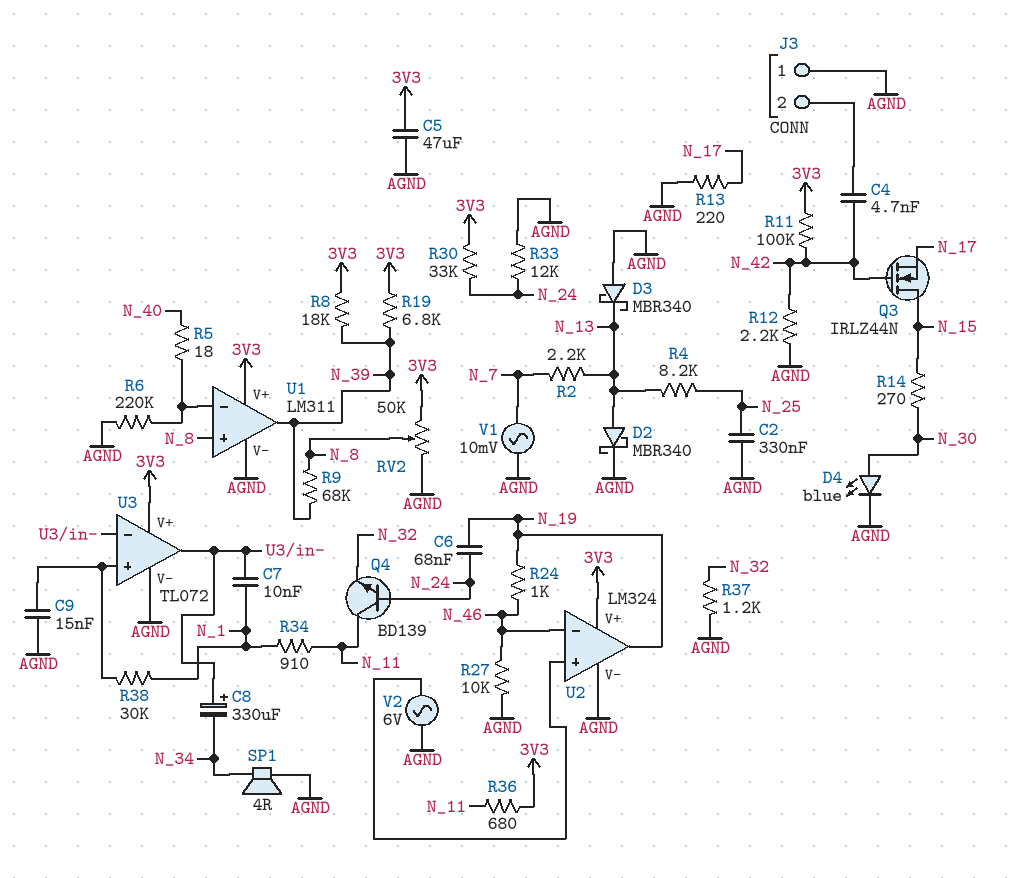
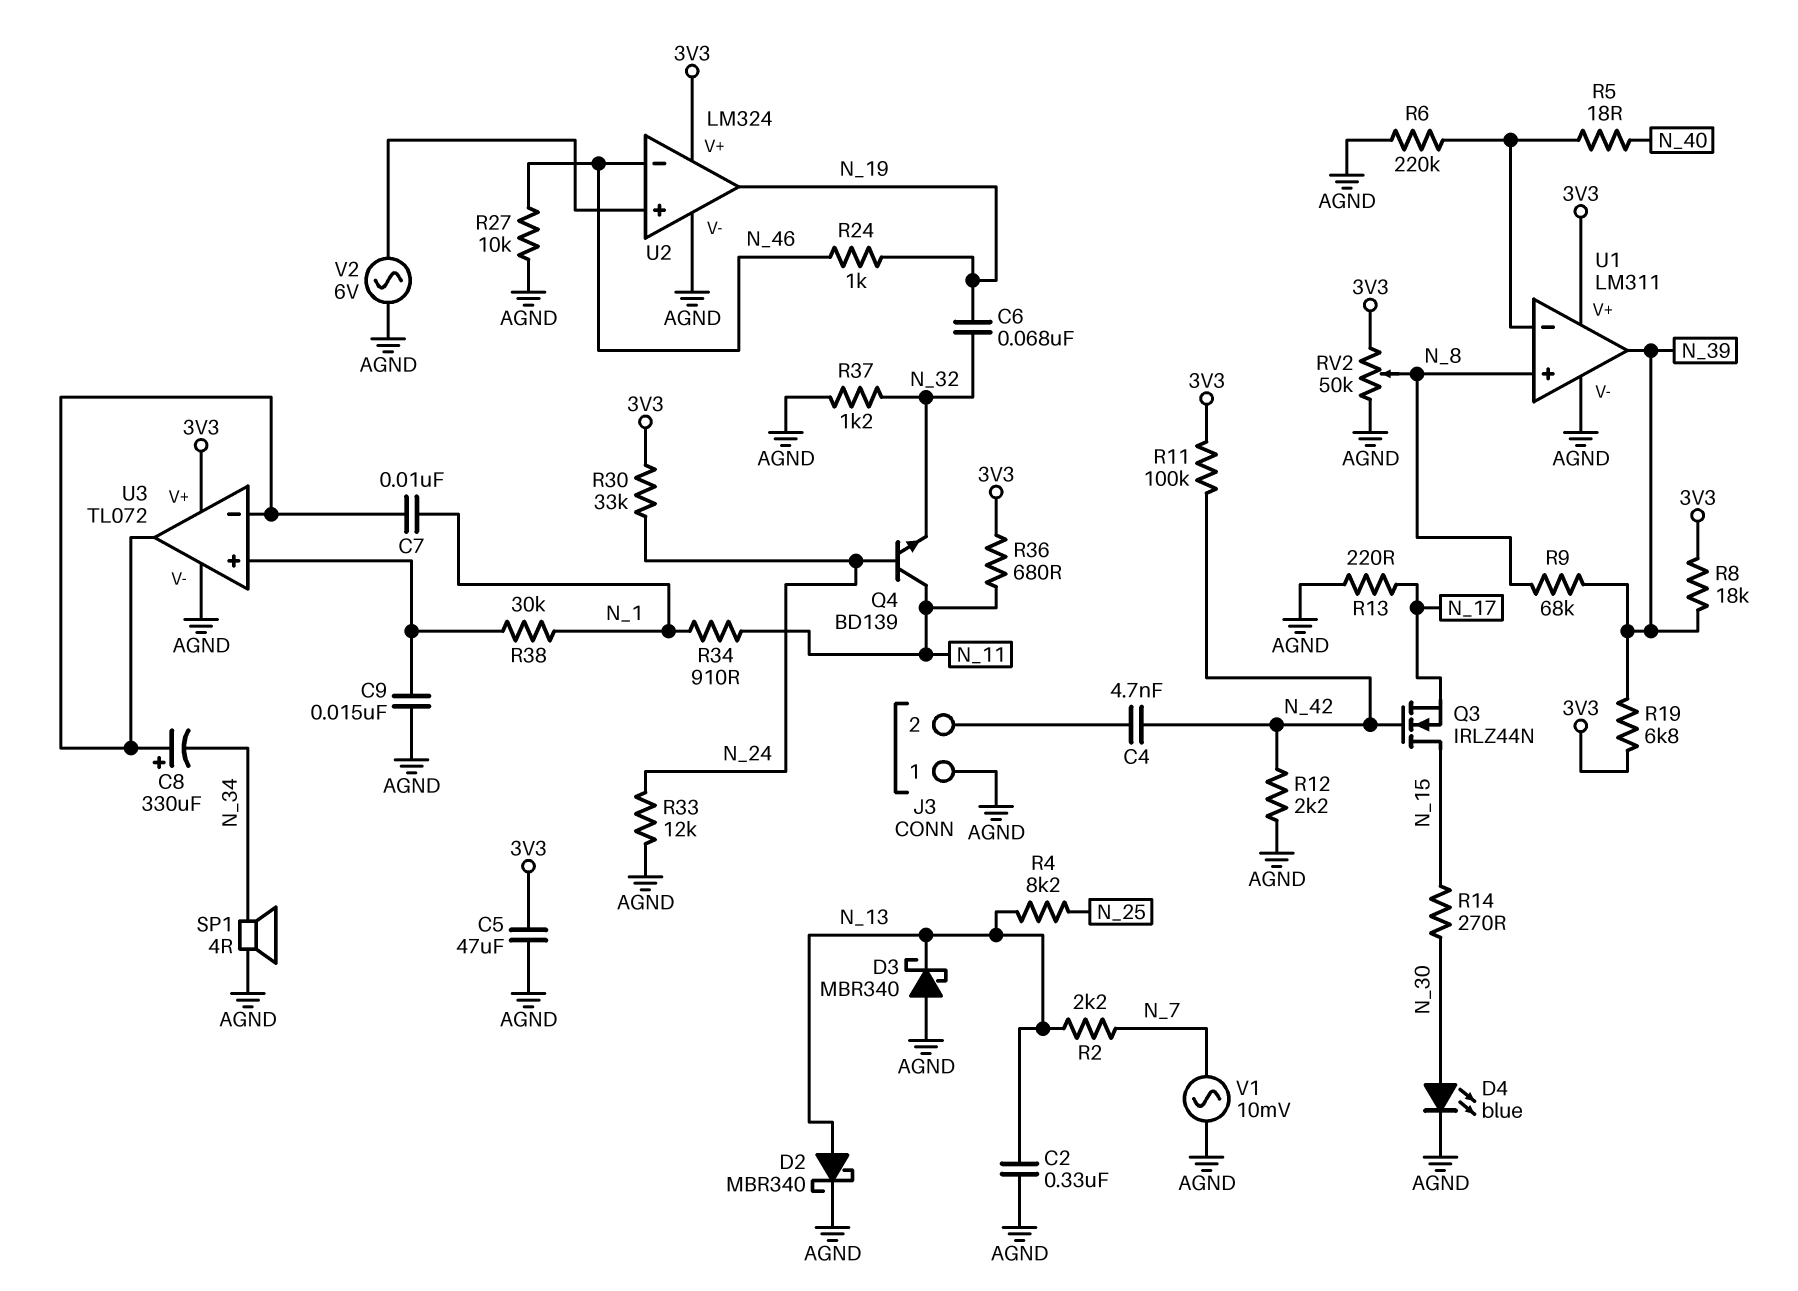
C2: 330nF (AGND, N_25) -> 330nF (AGND, N_13)
C6: 68nF (N_19, N_24) -> 68nF (N_19, N_32)

